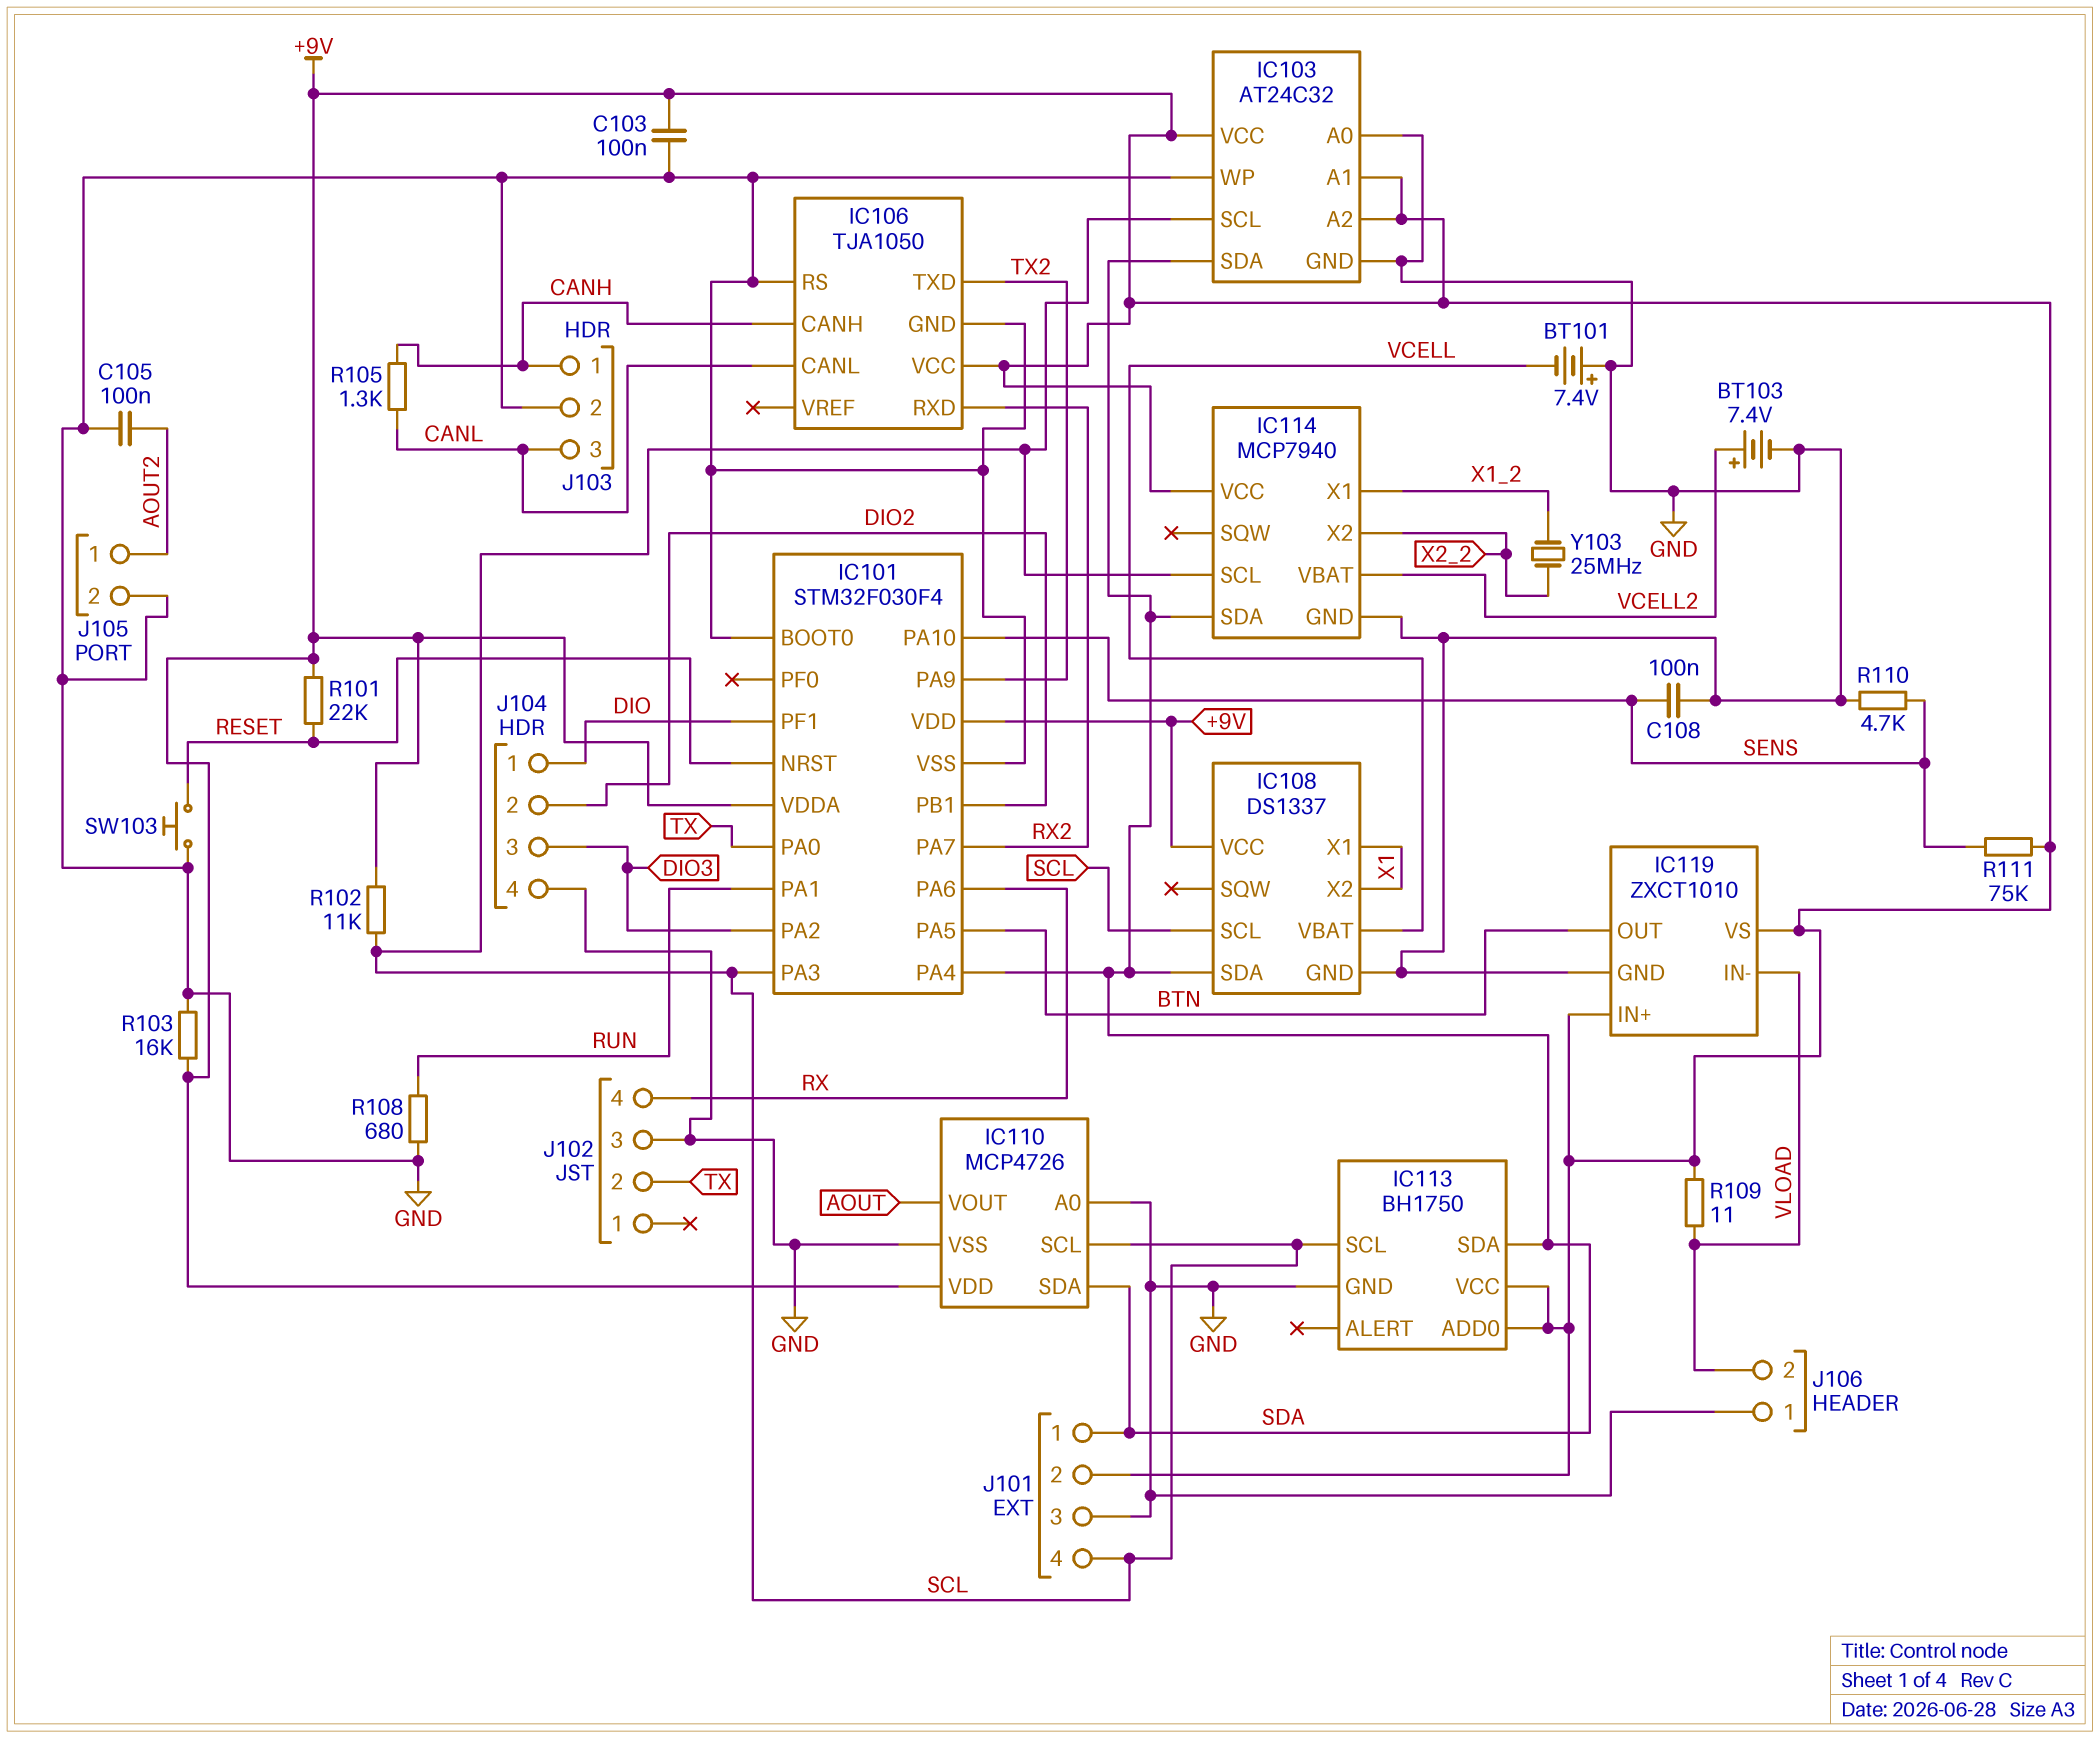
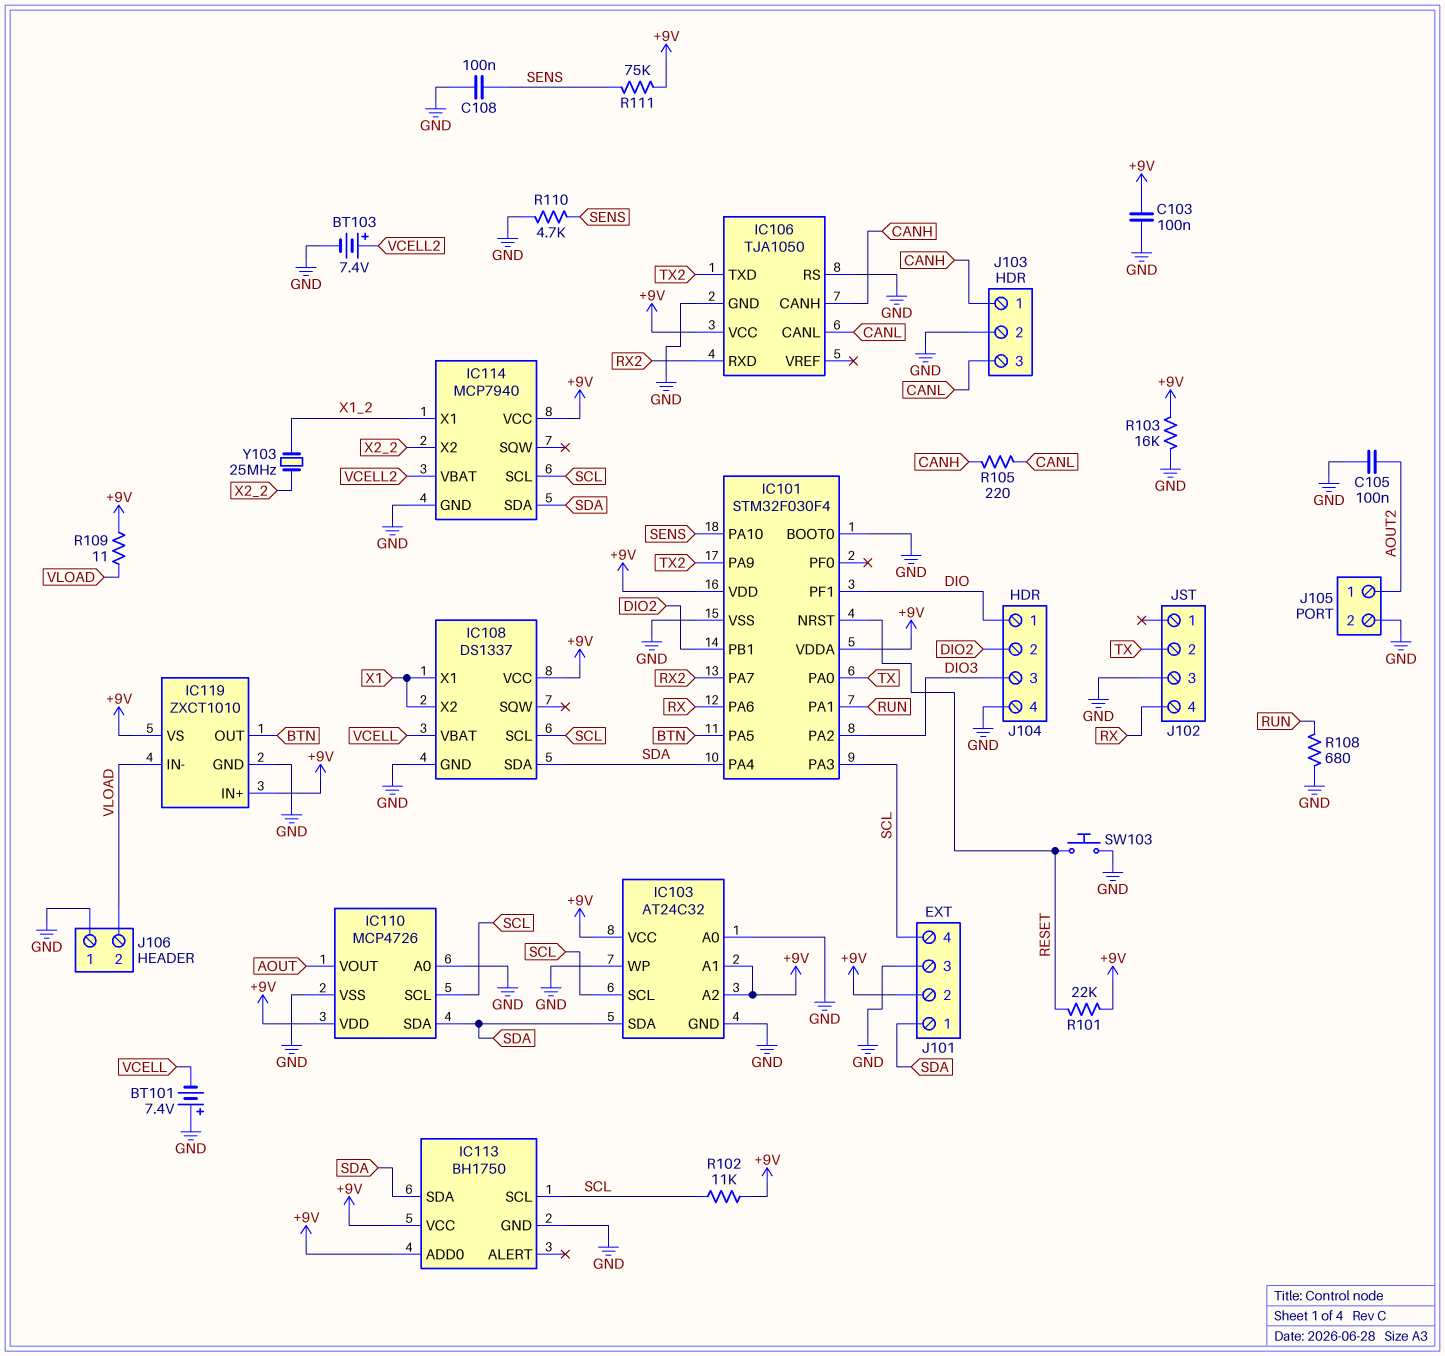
R105: 1.3k (CANH, CANL) -> 220 (CANH, CANL)

